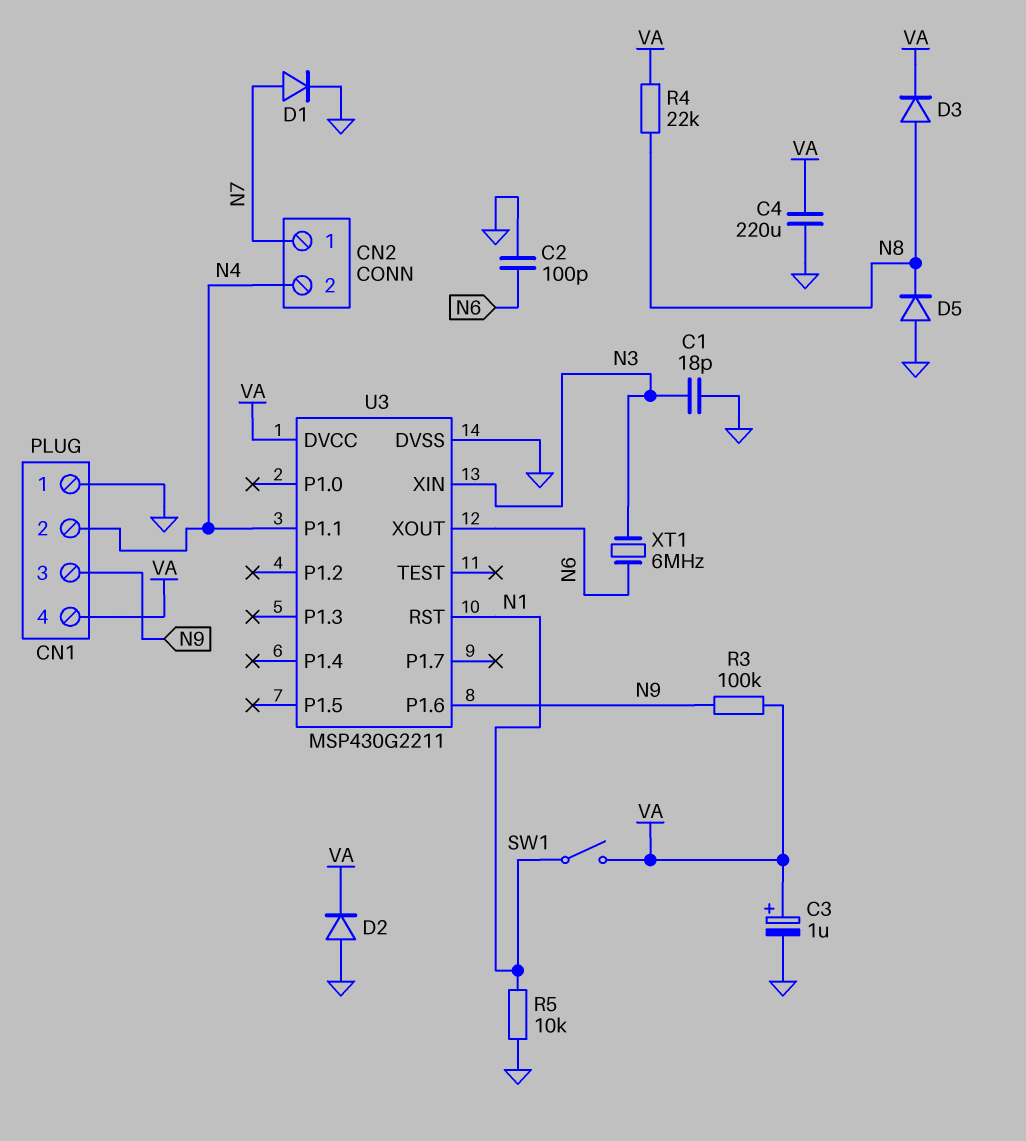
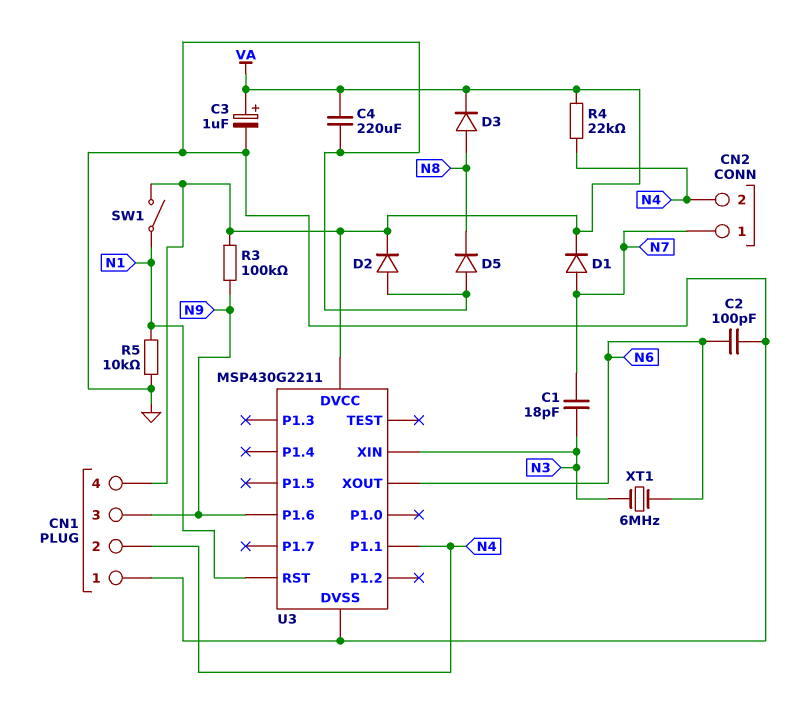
C1: 18pF (GND, N3) -> 18pF (N3, N7)
D1: diode (A N7, K GND) -> diode (A N7, K VA)
R4: 22k (N8, VA) -> 22k (N4, VA)

